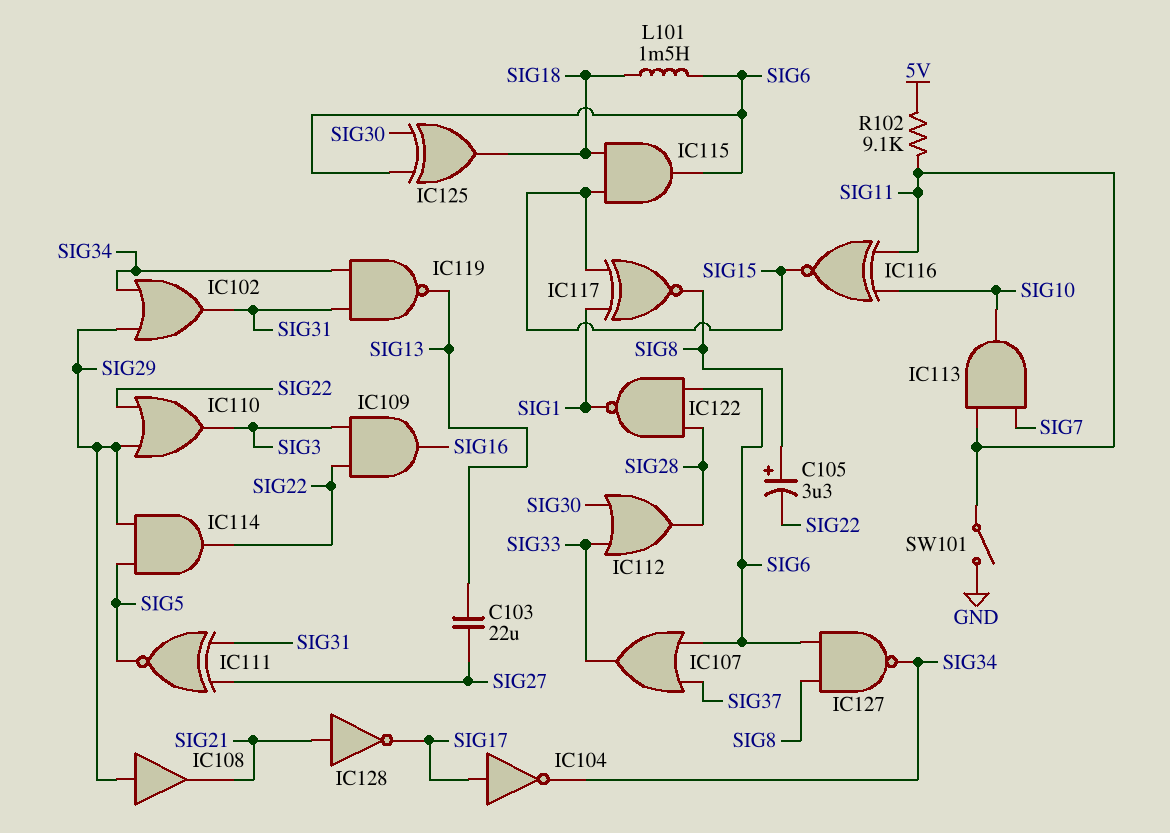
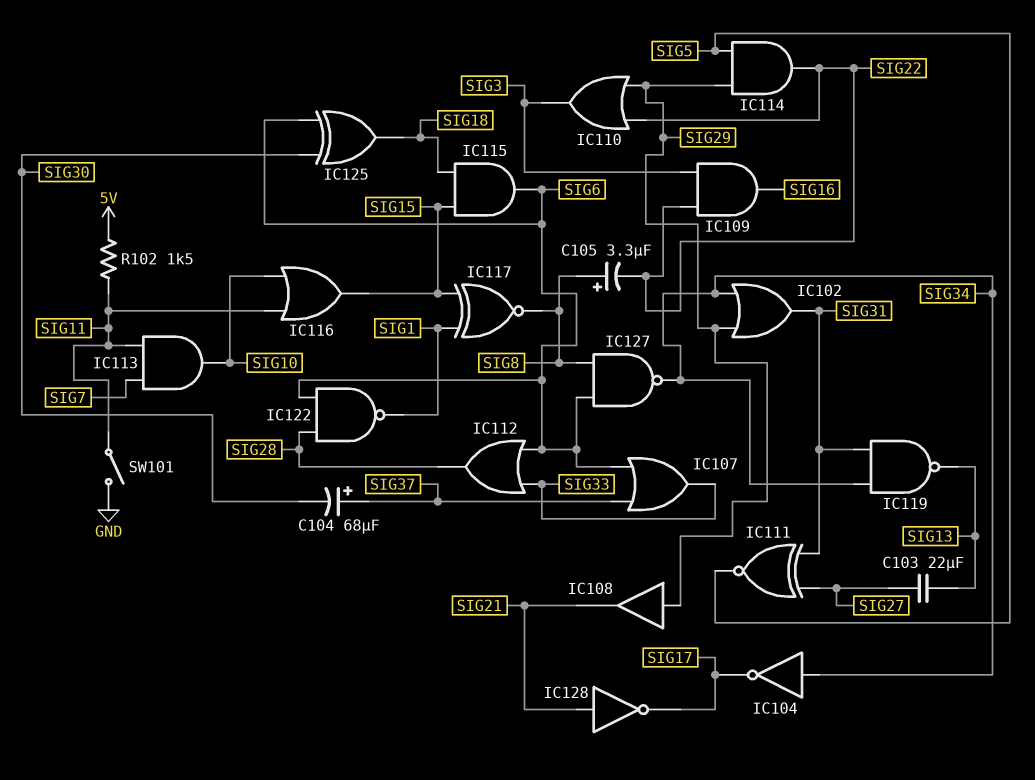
C104: none -> 68uF (plus SIG37, minus SIG30)
IC104: NOT (in SIG17, out SIG34) -> NOT (in SIG34, out SIG17)
IC112: OR (in SIG30, in SIG33, out SIG28) -> OR (in SIG6, in SIG33, out SIG28)
IC116: XNOR (in SIG10, in SIG11, out SIG15) -> OR (in SIG10, in SIG11, out SIG15)
L101: 1.5mH (SIG6, SIG18) -> none
R102: 9.1k (5V, SIG11) -> 1.5k (5V, SIG11)

